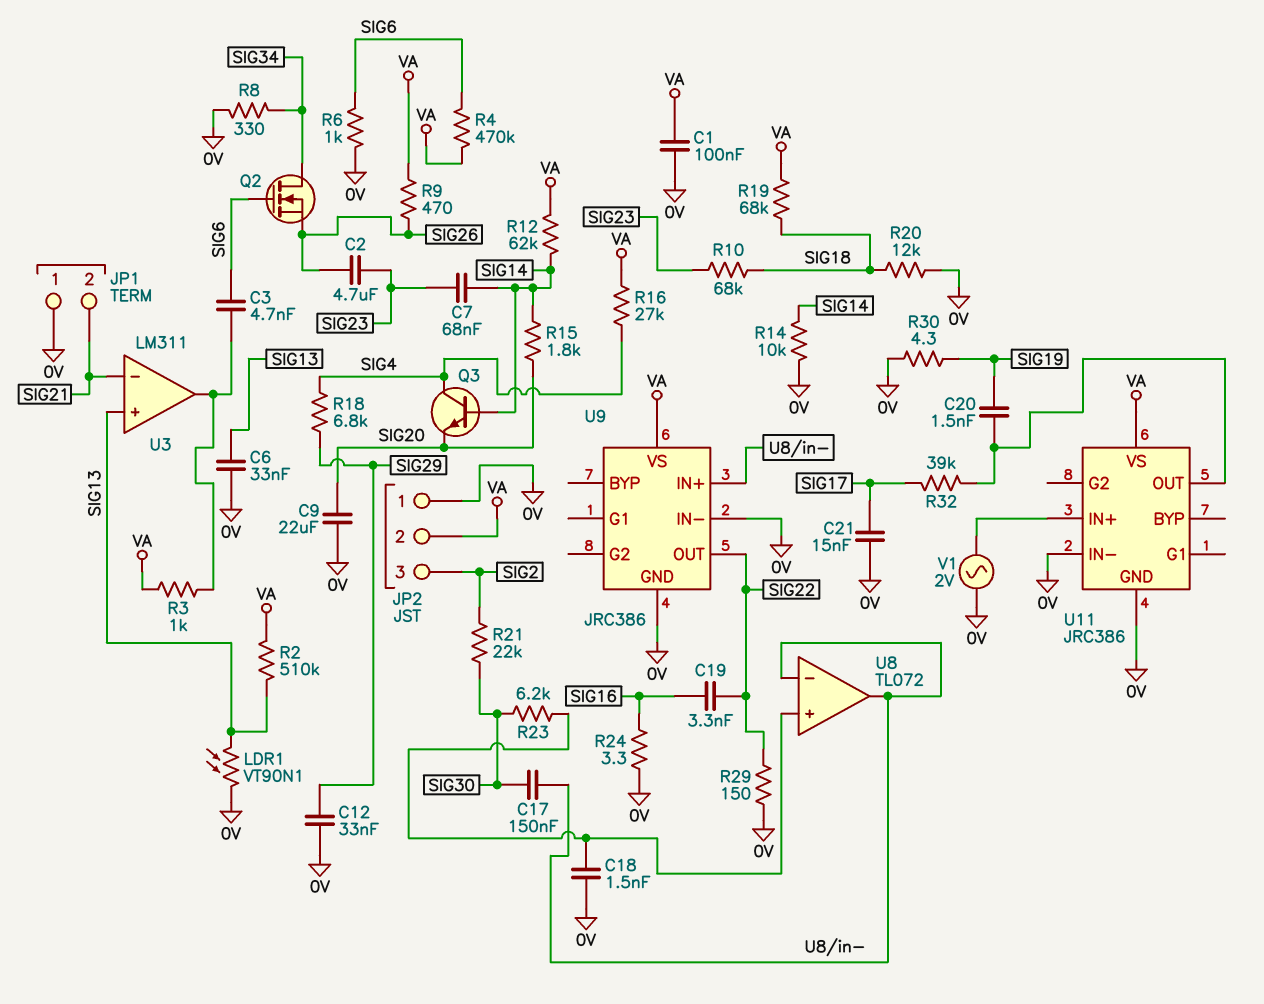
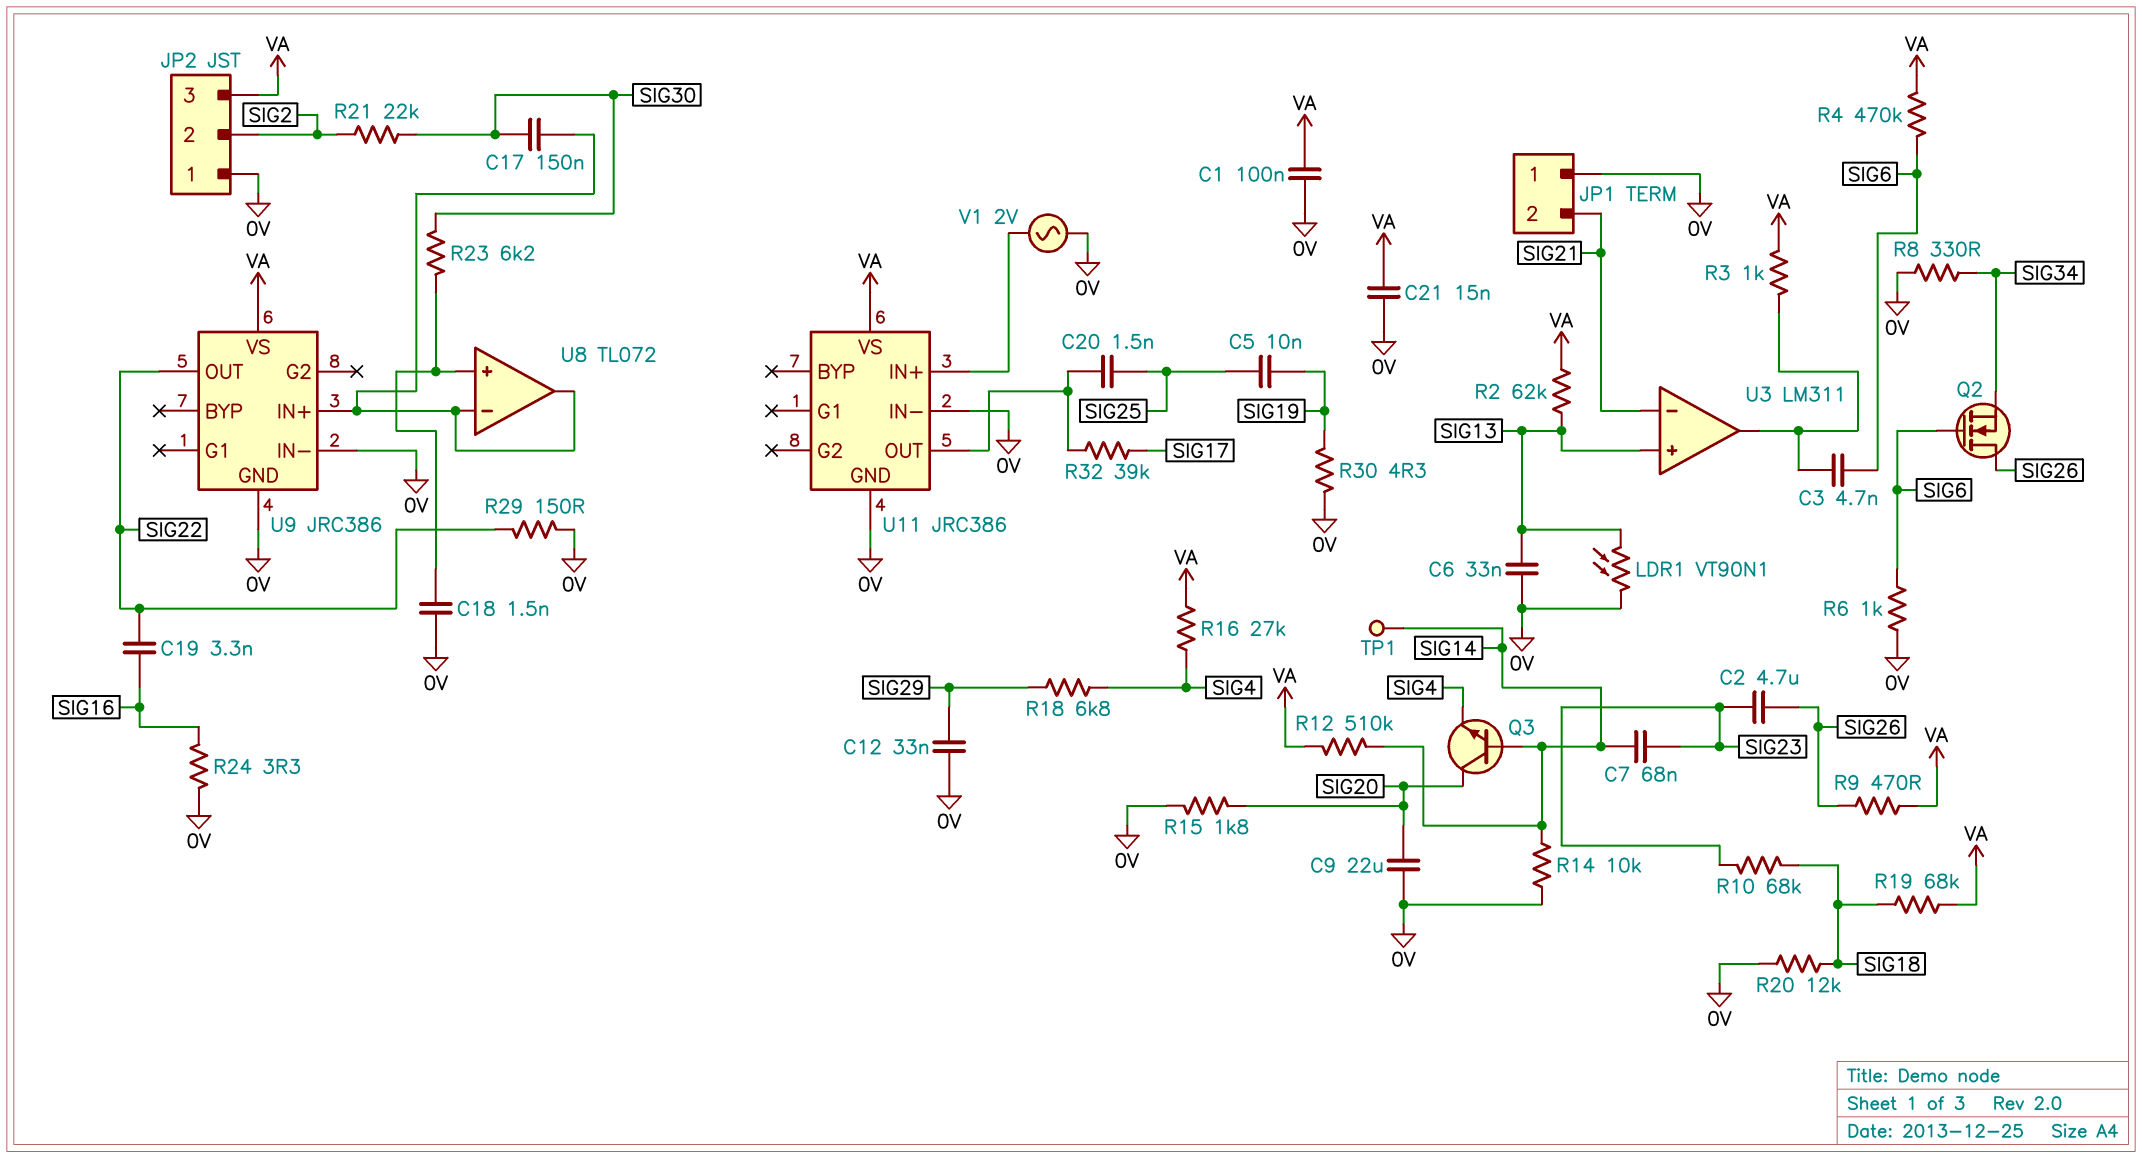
C5: none -> 10nF (SIG19, SIG25)
C20: 1.5nF (SIG19, U11/OUT) -> 1.5nF (SIG25, U11/OUT)
C21: 15nF (0V, SIG17) -> 15nF (0V, VA)
JP2 pin 2: VA -> SIG2
JP2 pin 3: SIG2 -> VA
Q2: NMOS (G SIG6, D SIG34, S SIG26) -> NMOS (G SIG6, D SIG26, S SIG34)
Q3: NPN (B SIG14, C SIG4, E SIG20) -> NPN (B SIG14, C SIG20, E SIG4)
R2: 510k (SIG13, VA) -> 62k (SIG13, VA)
R12: 62k (SIG14, VA) -> 510k (SIG14, VA)
R15: 1.8k (SIG14, SIG20) -> 1.8k (0V, SIG20)
TP1: none -> test point (SIG14)

